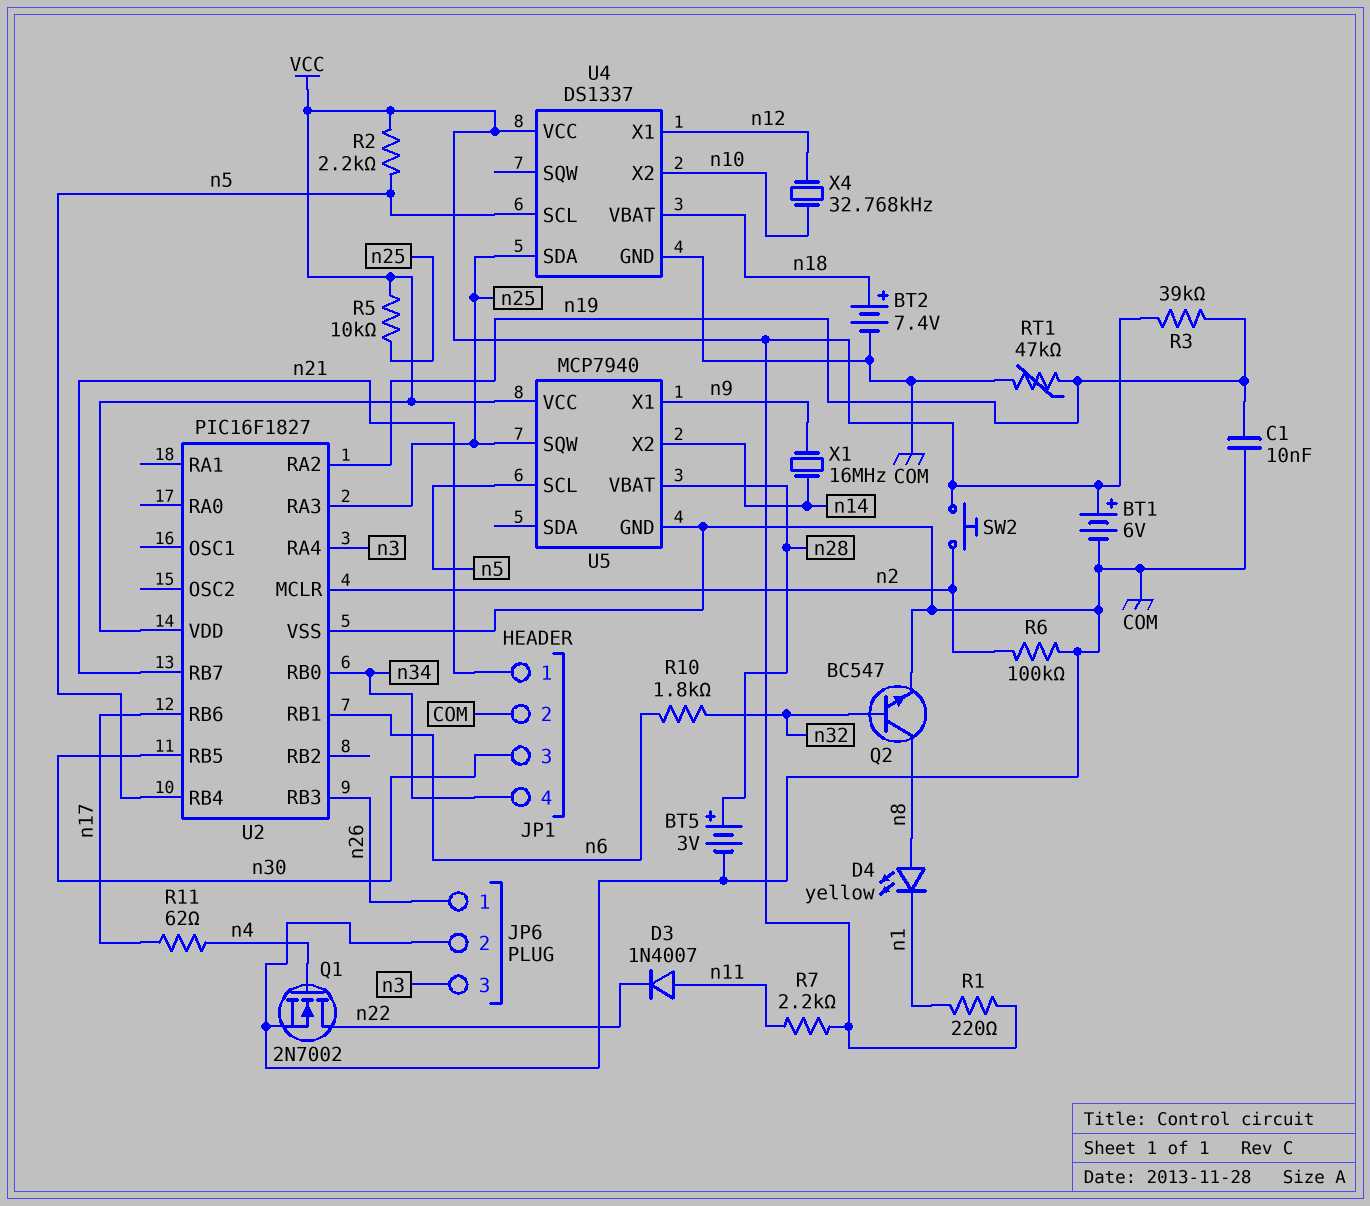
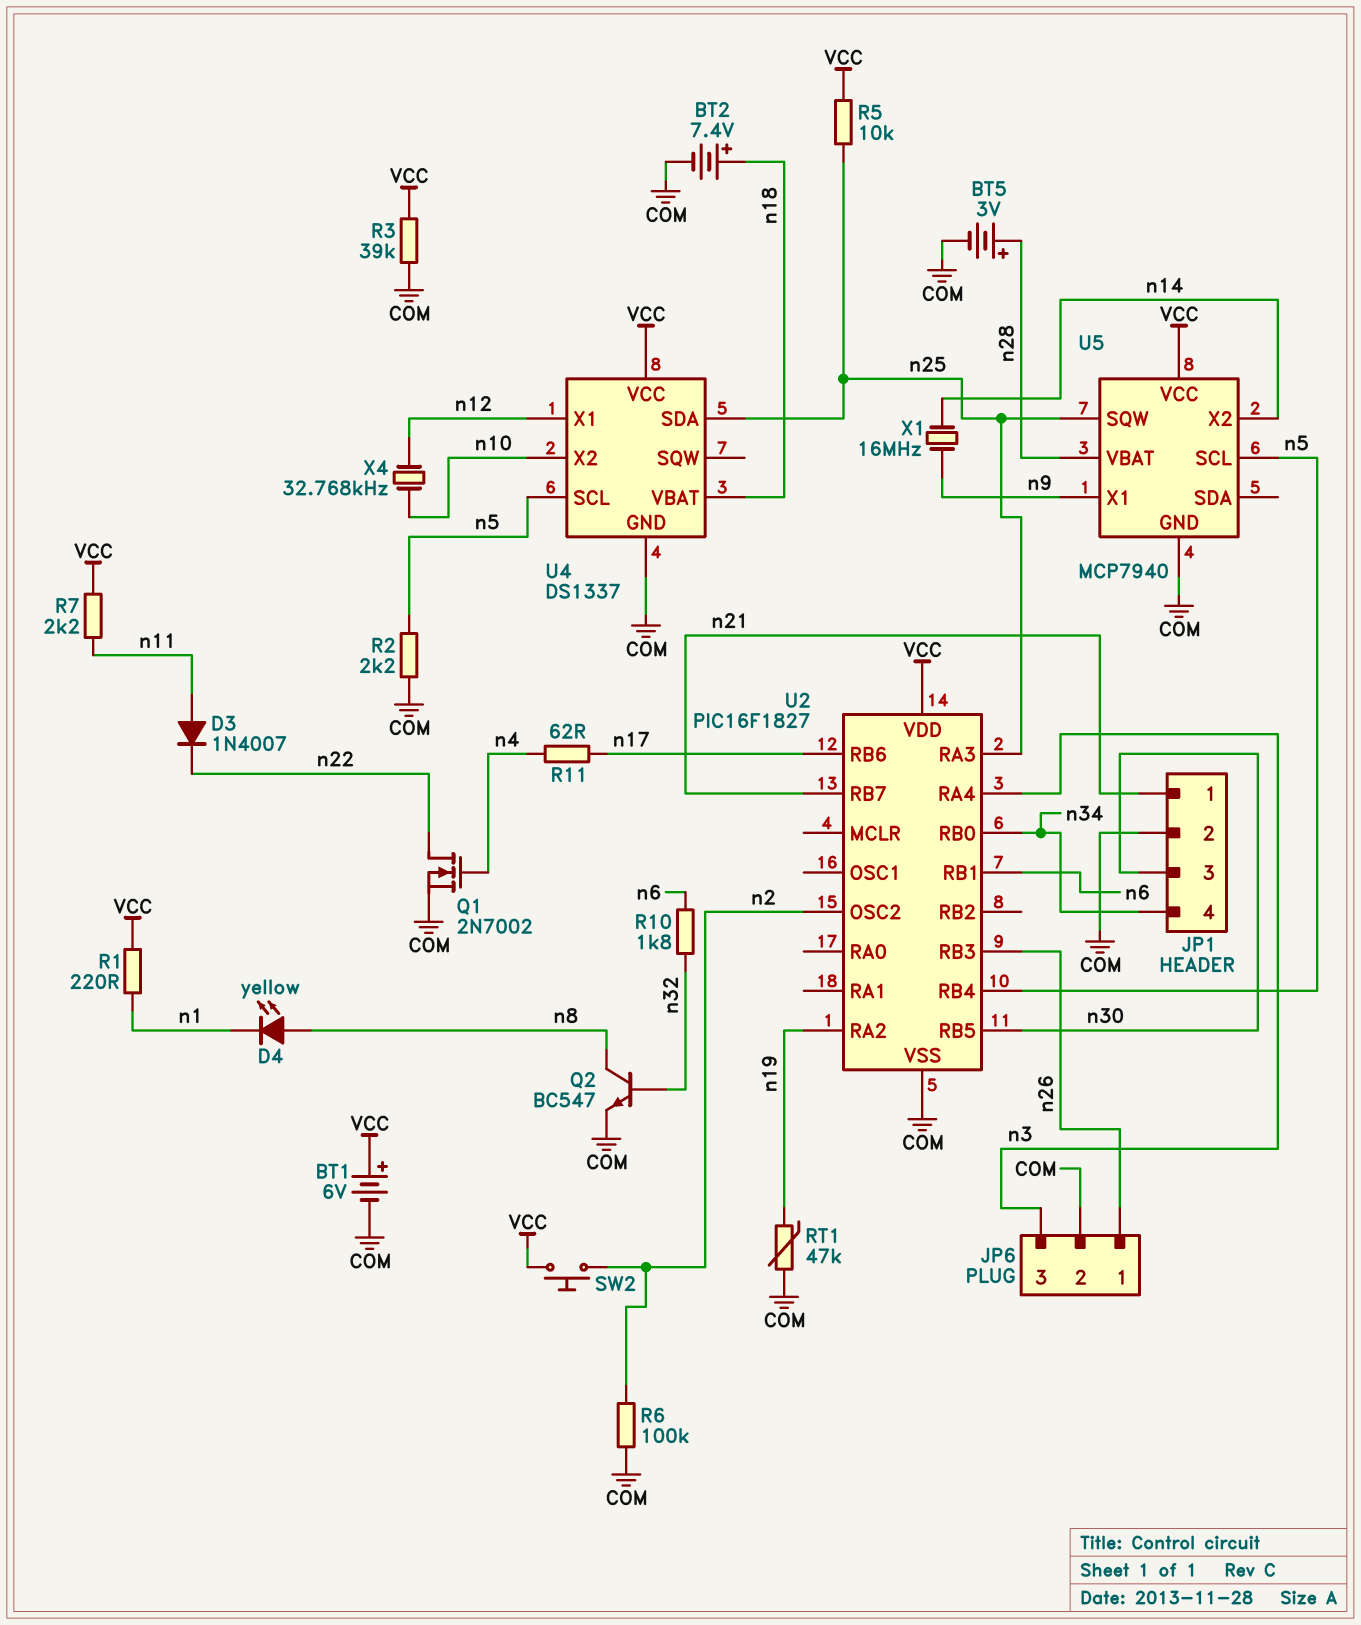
C1: 10nF (COM, n19) -> none
R2: 2.2k (VCC, n5) -> 2.2k (COM, n5)
R3: 39k (VCC, n19) -> 39k (COM, VCC)
U2 pin MCLR: n2 -> none
U2 pin OSC2: none -> n2

